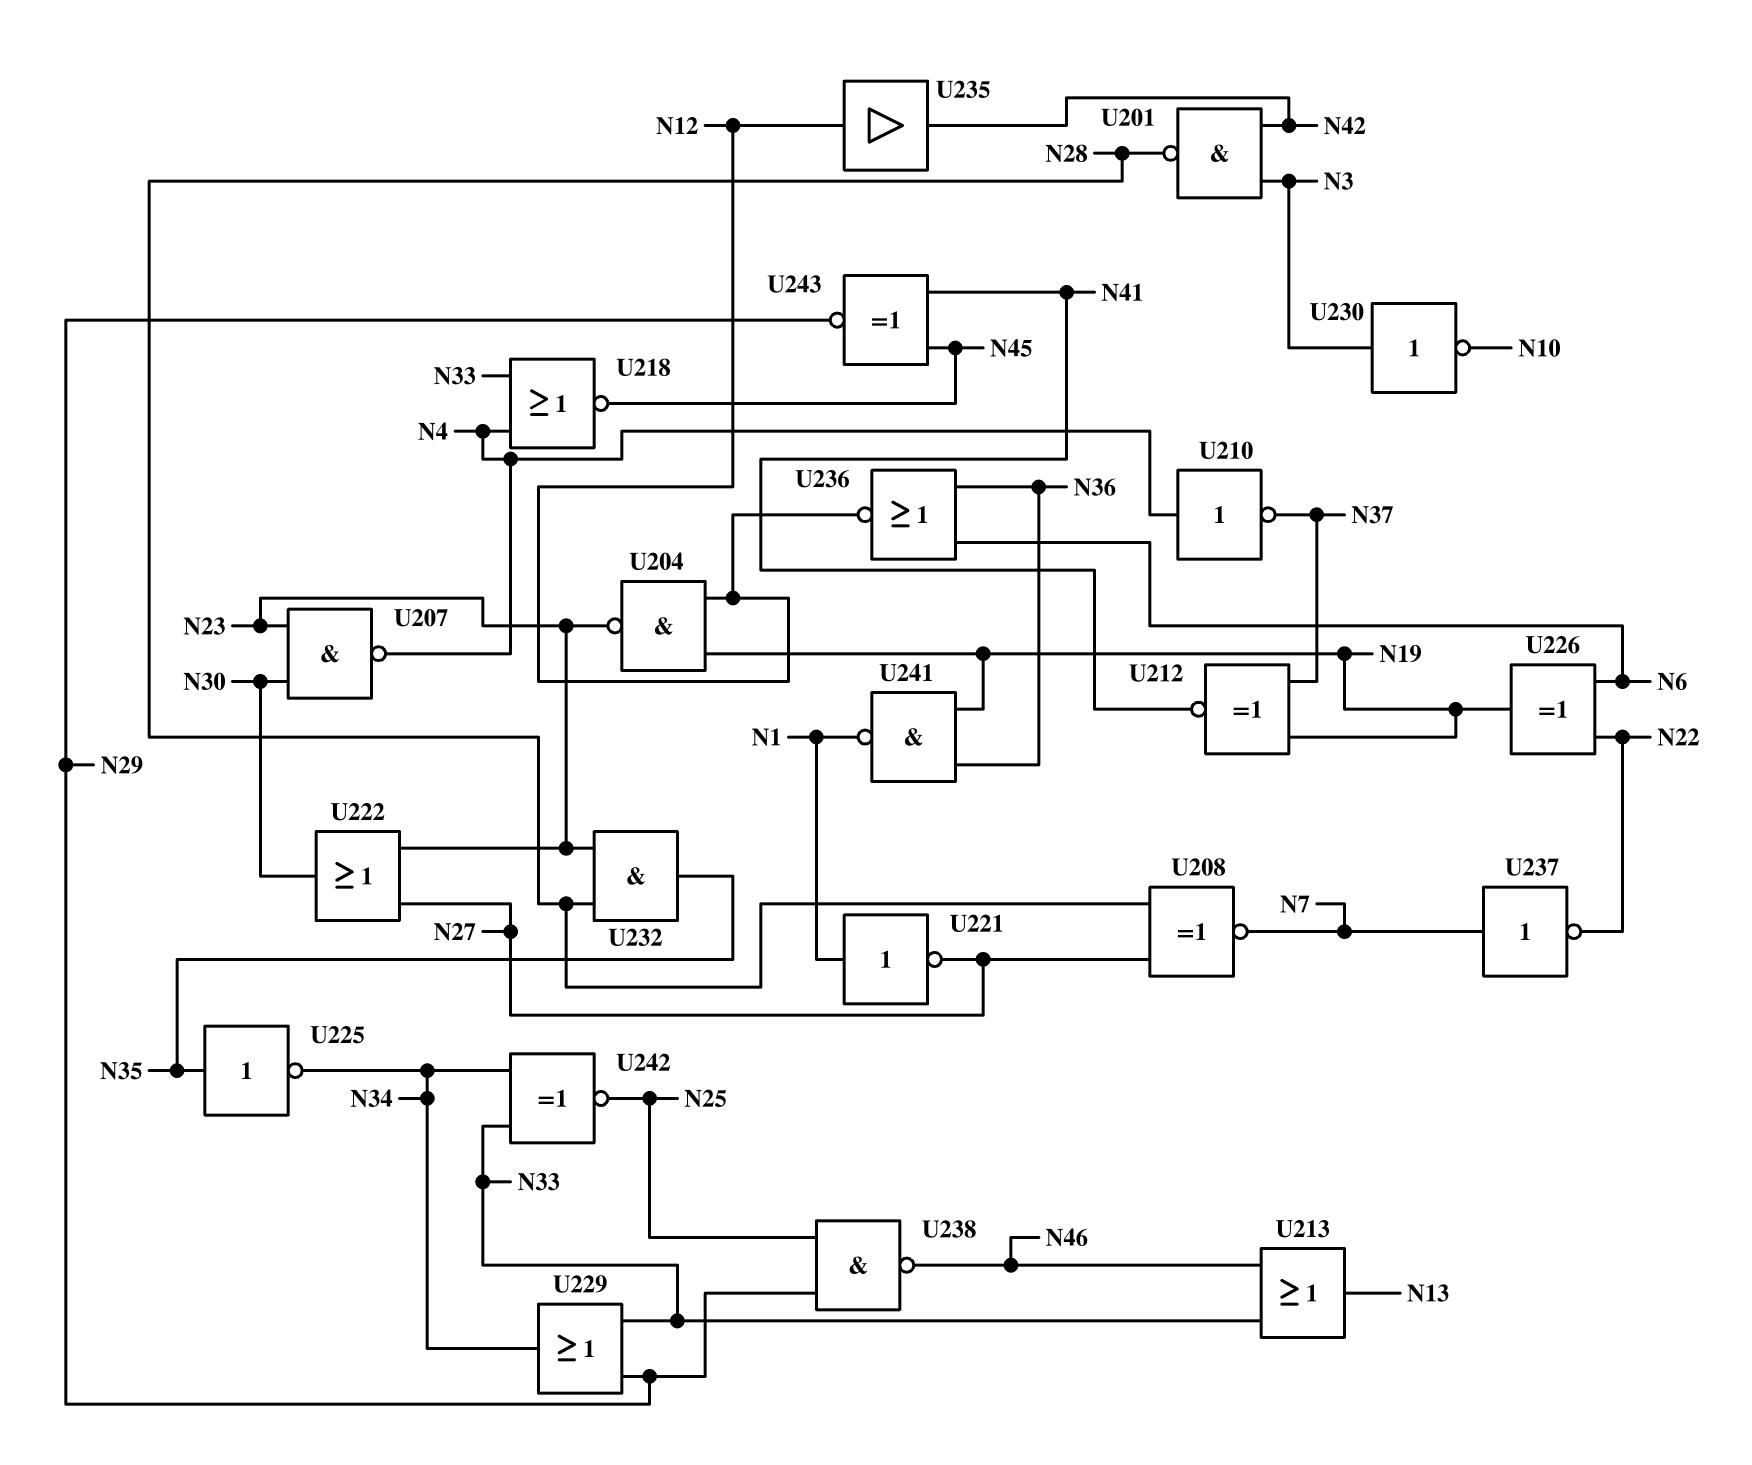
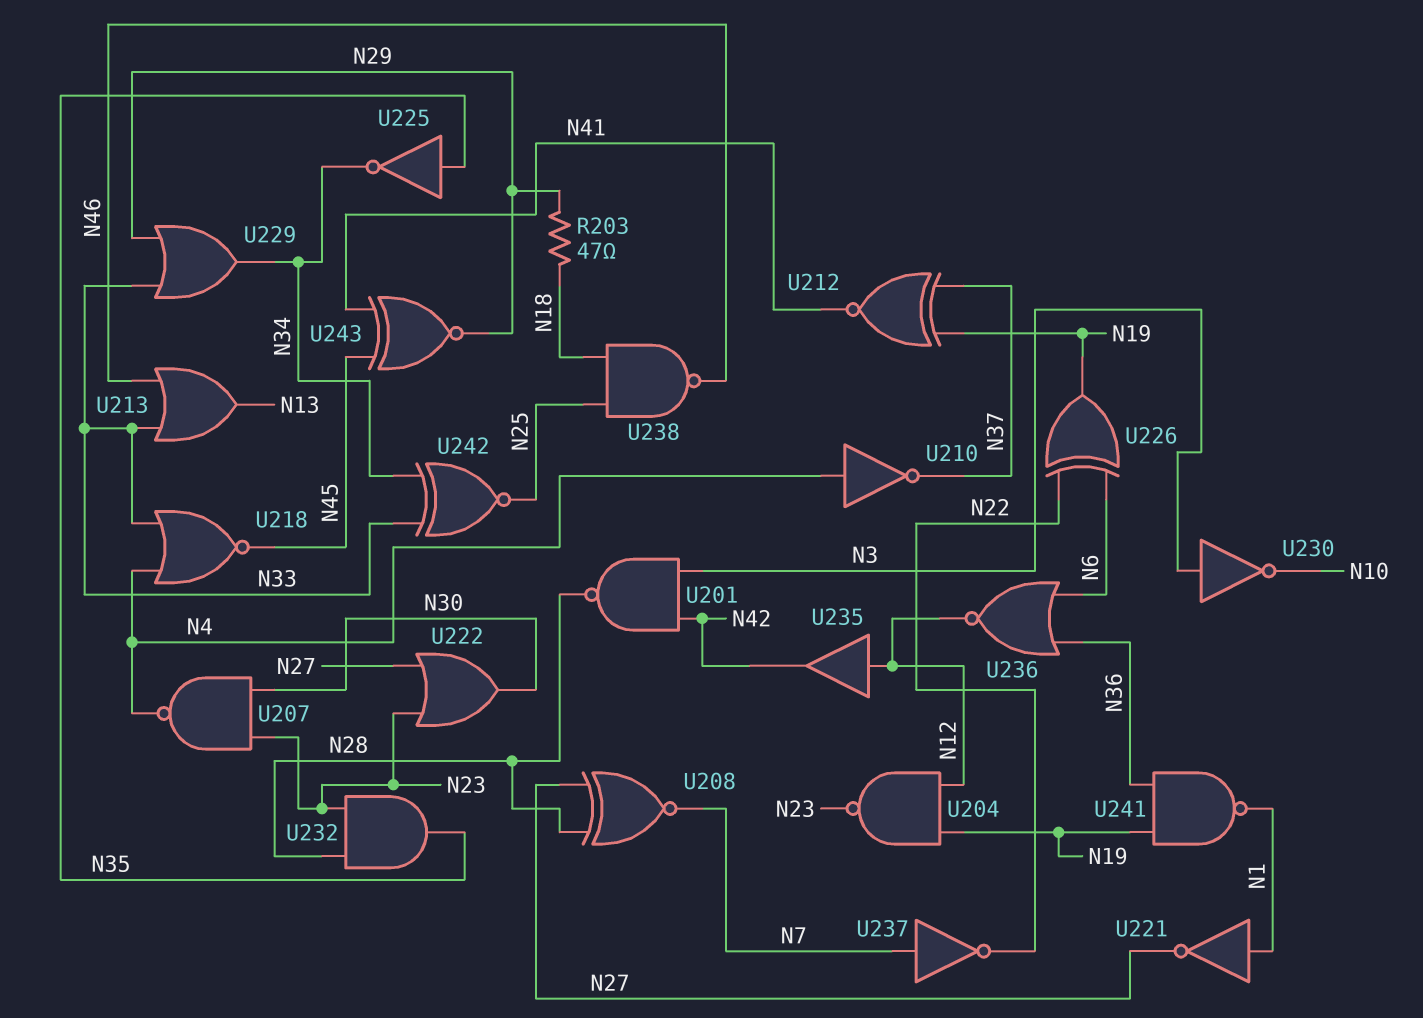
R203: none -> 47 (N18, N29)
U238: NAND (in N25, in N29, out N46) -> NAND (in N18, in N25, out N46)

